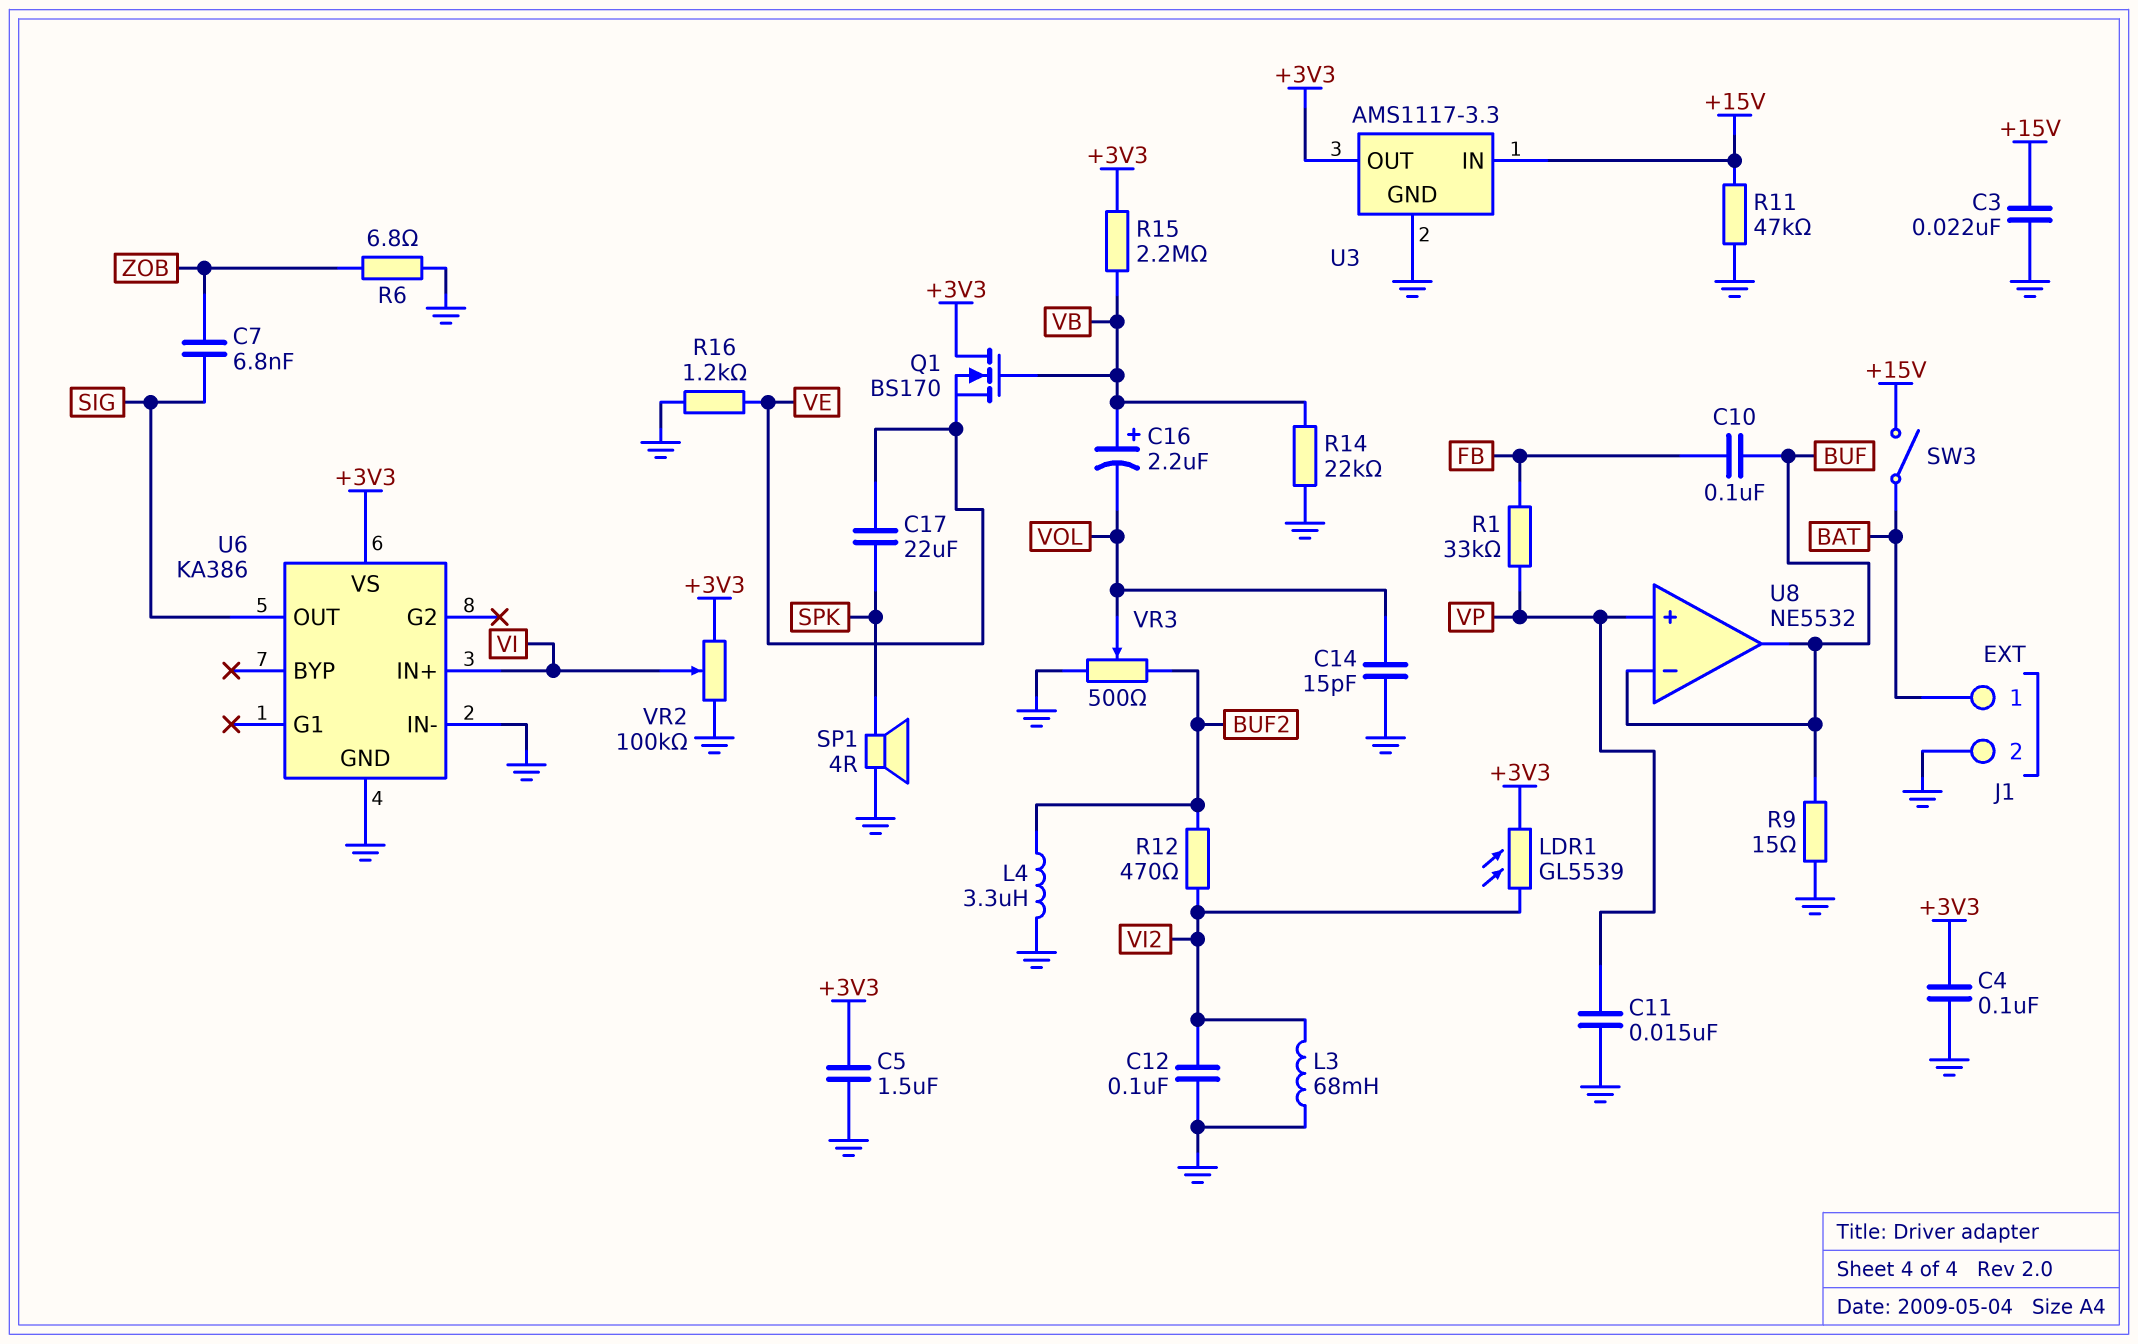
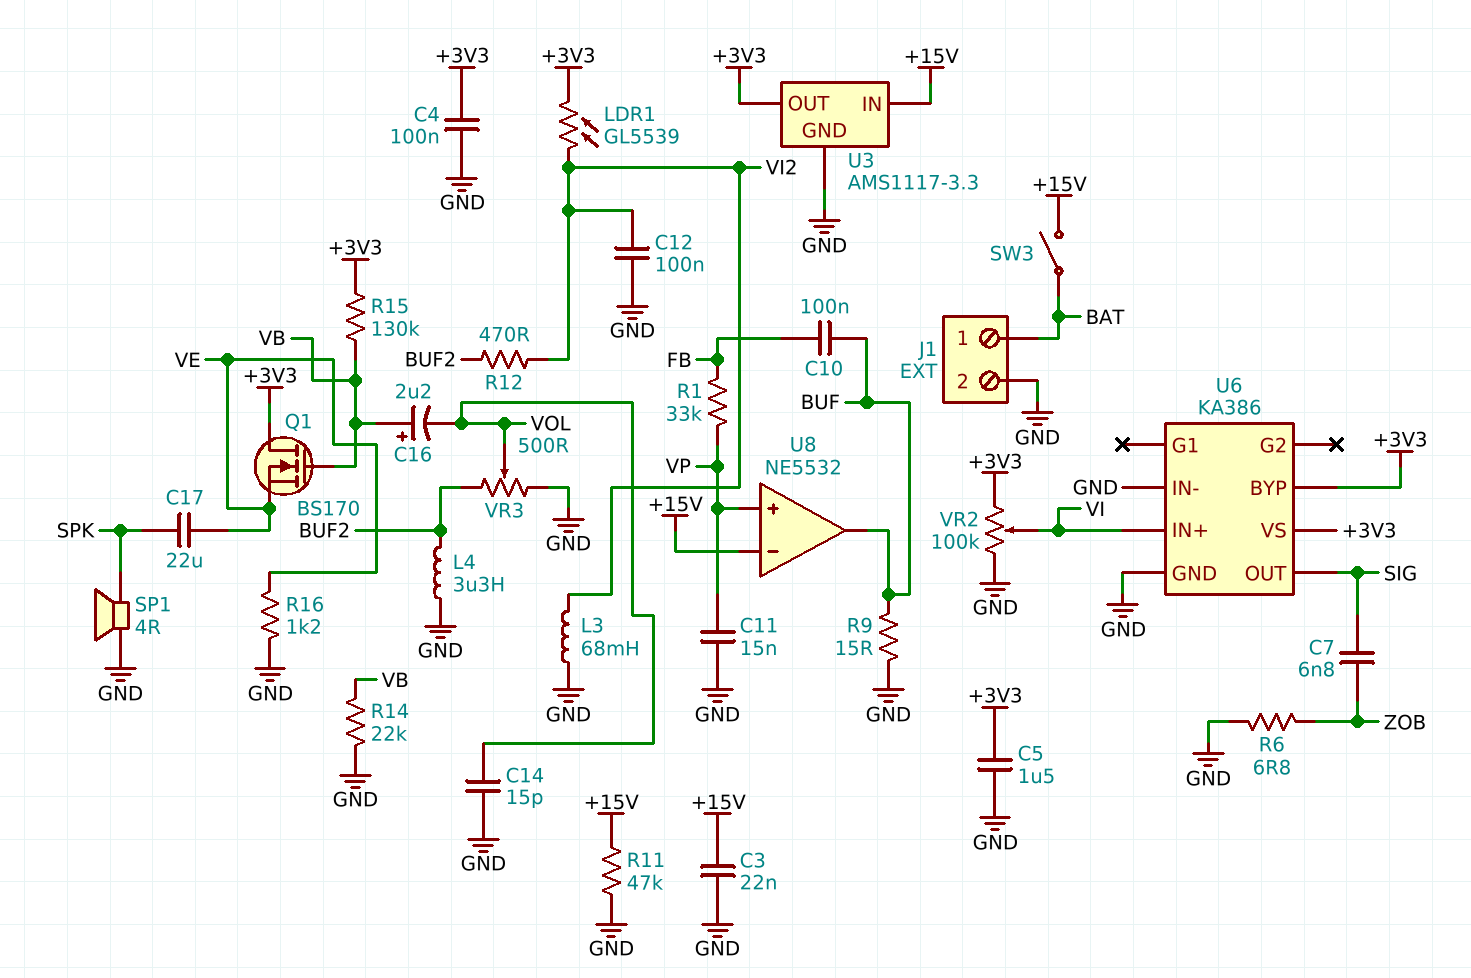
R15: 2.2M (+3V3, VB) -> 130k (+3V3, VB)
U6 pin BYP: none -> +3V3
U8 pin in-: BUF -> +15V

